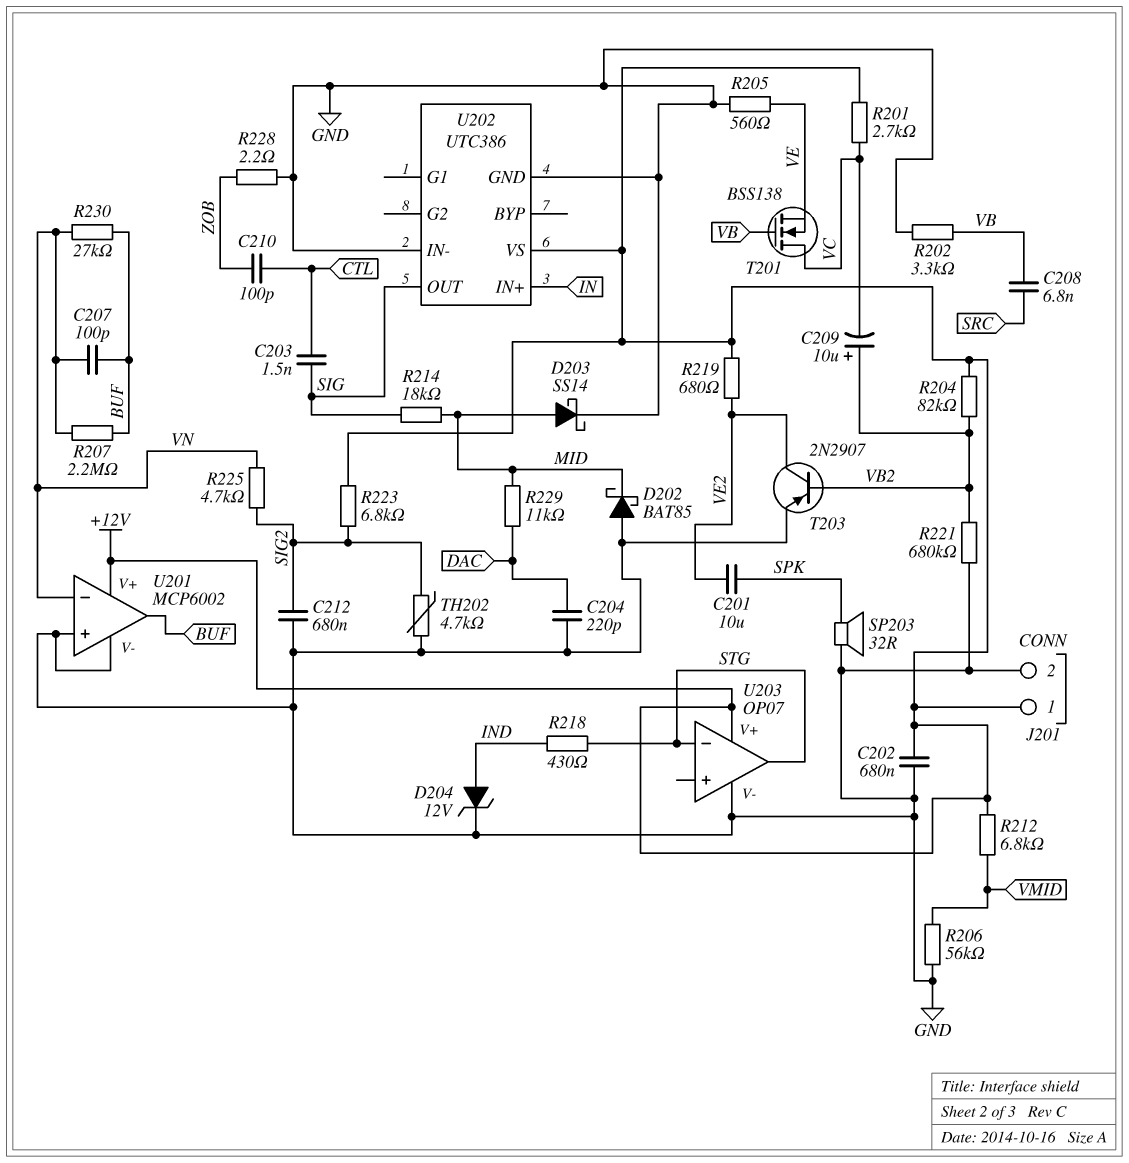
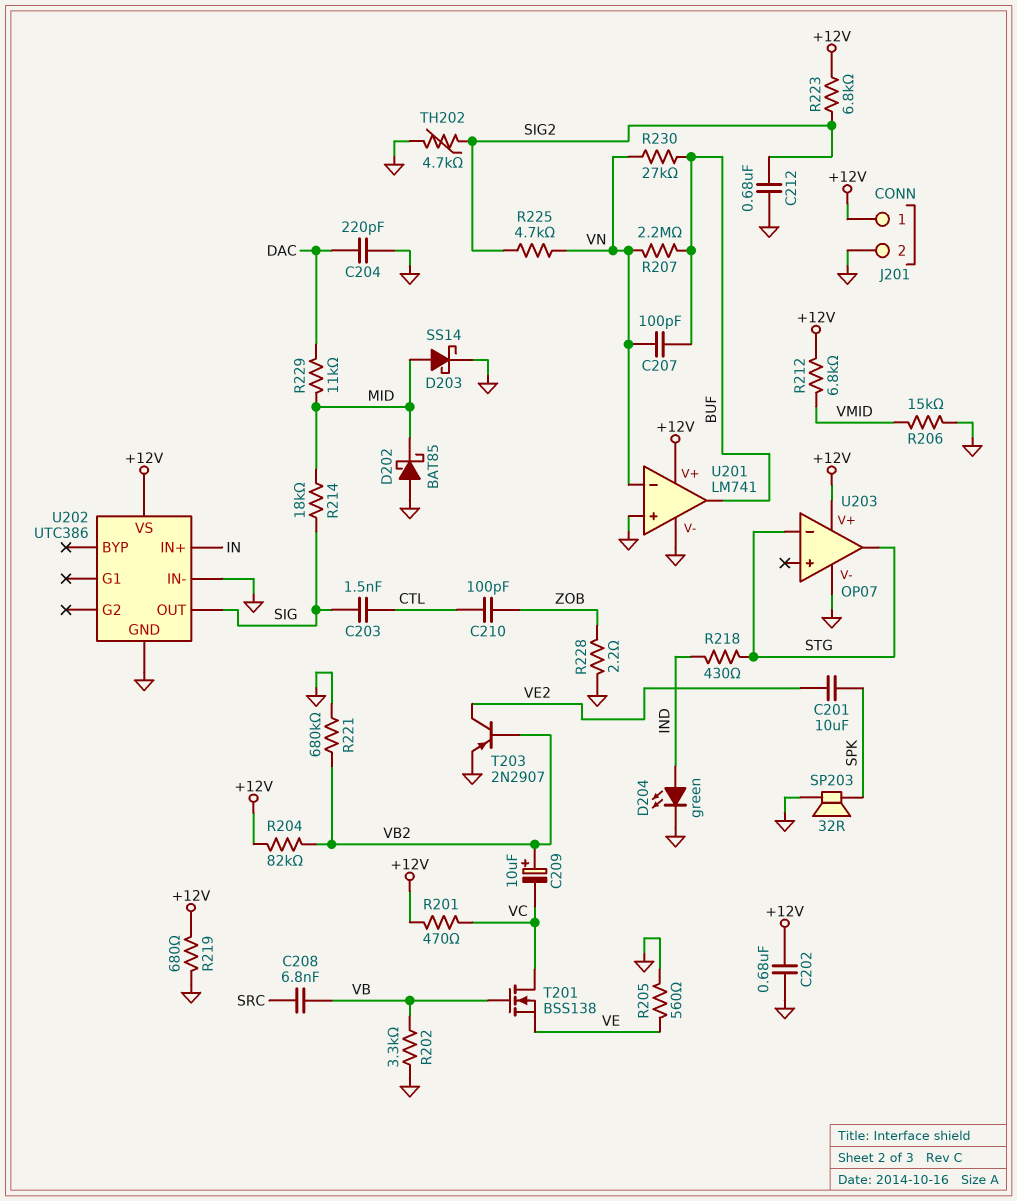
D204: zener 12V (A IND, K GND) -> LED green (A IND, K GND)
R201: 2.7k (+12V, VC) -> 470 (+12V, VC)
R206: 56k (GND, VMID) -> 15k (GND, VMID)
R219: 680 (+12V, VE2) -> 680 (+12V, GND)
U201: MCP6002 -> LM741

